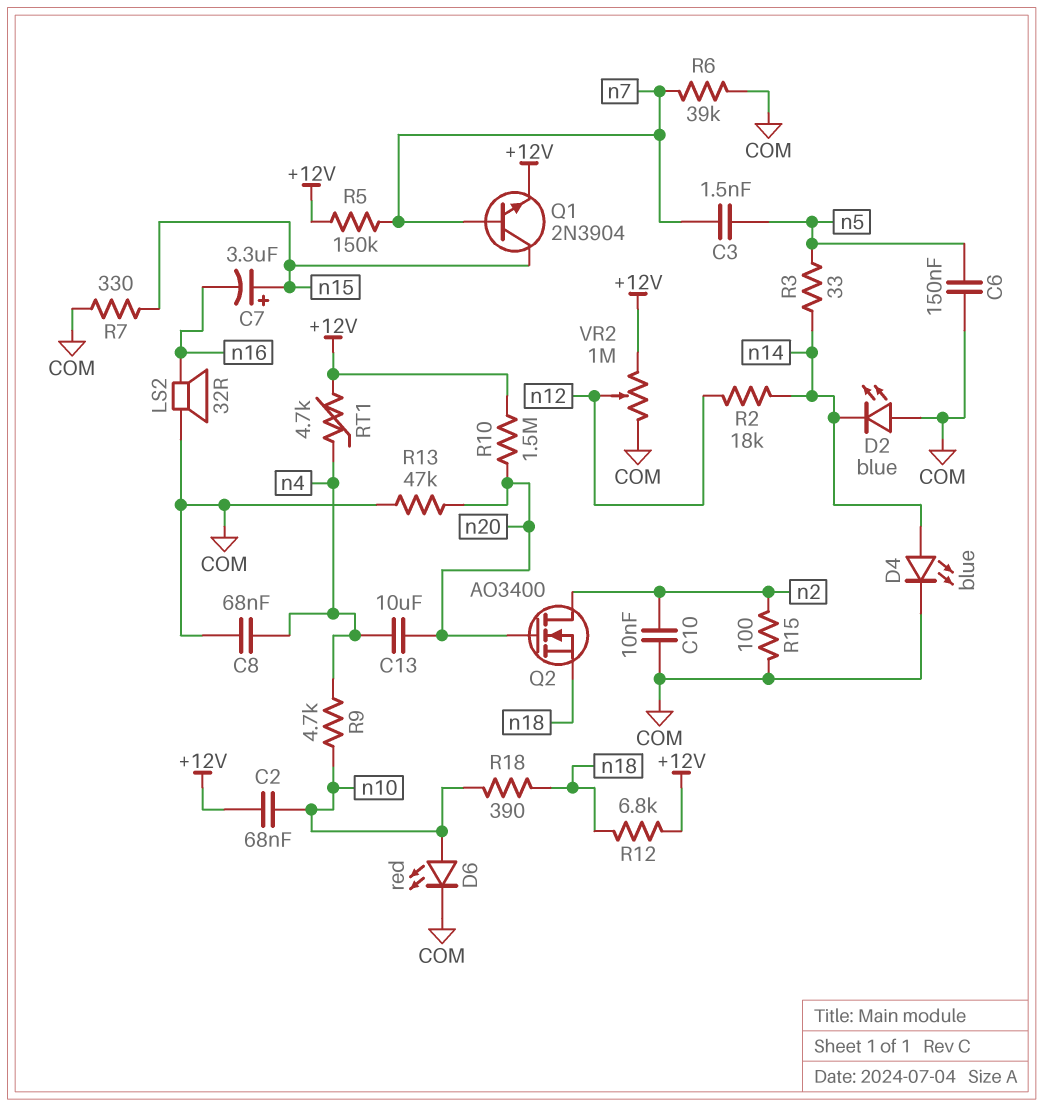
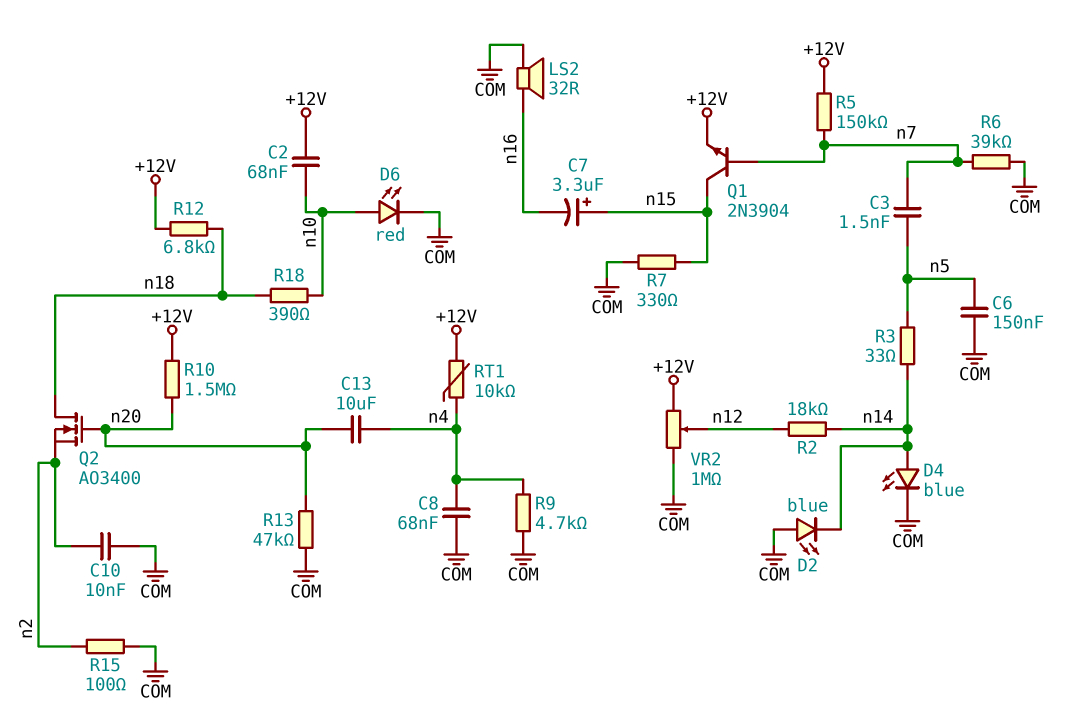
Q2: NMOS AO3400 (G n20, D n2, S n18) -> NMOS AO3400 (G n20, D n18, S n2)
R9: 4.7k (n4, n10) -> 4.7k (COM, n4)
RT1: 4.7k (+12V, n4) -> 10k (+12V, n4)

